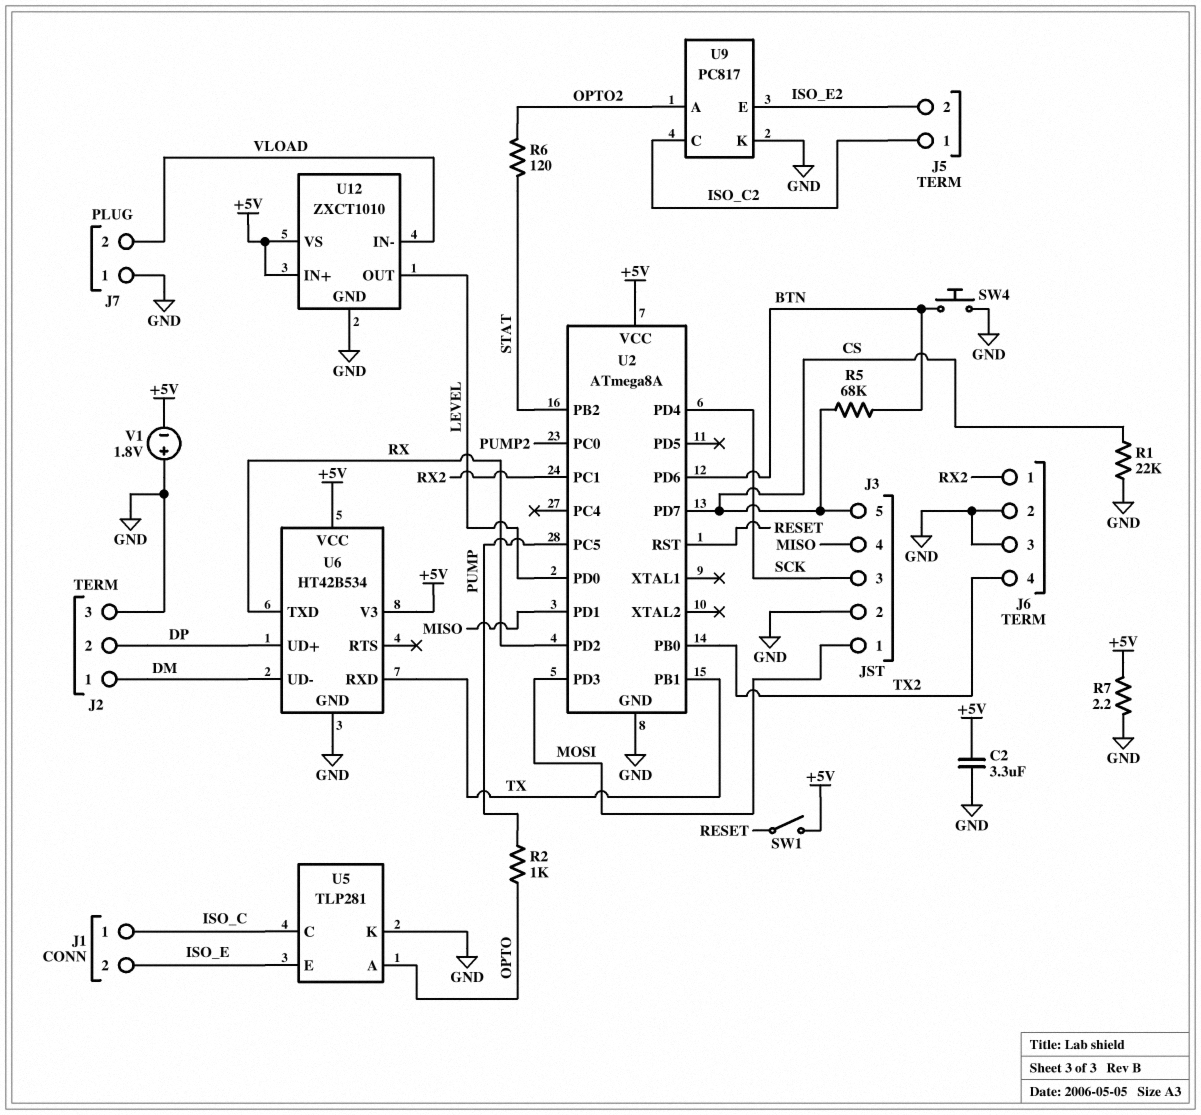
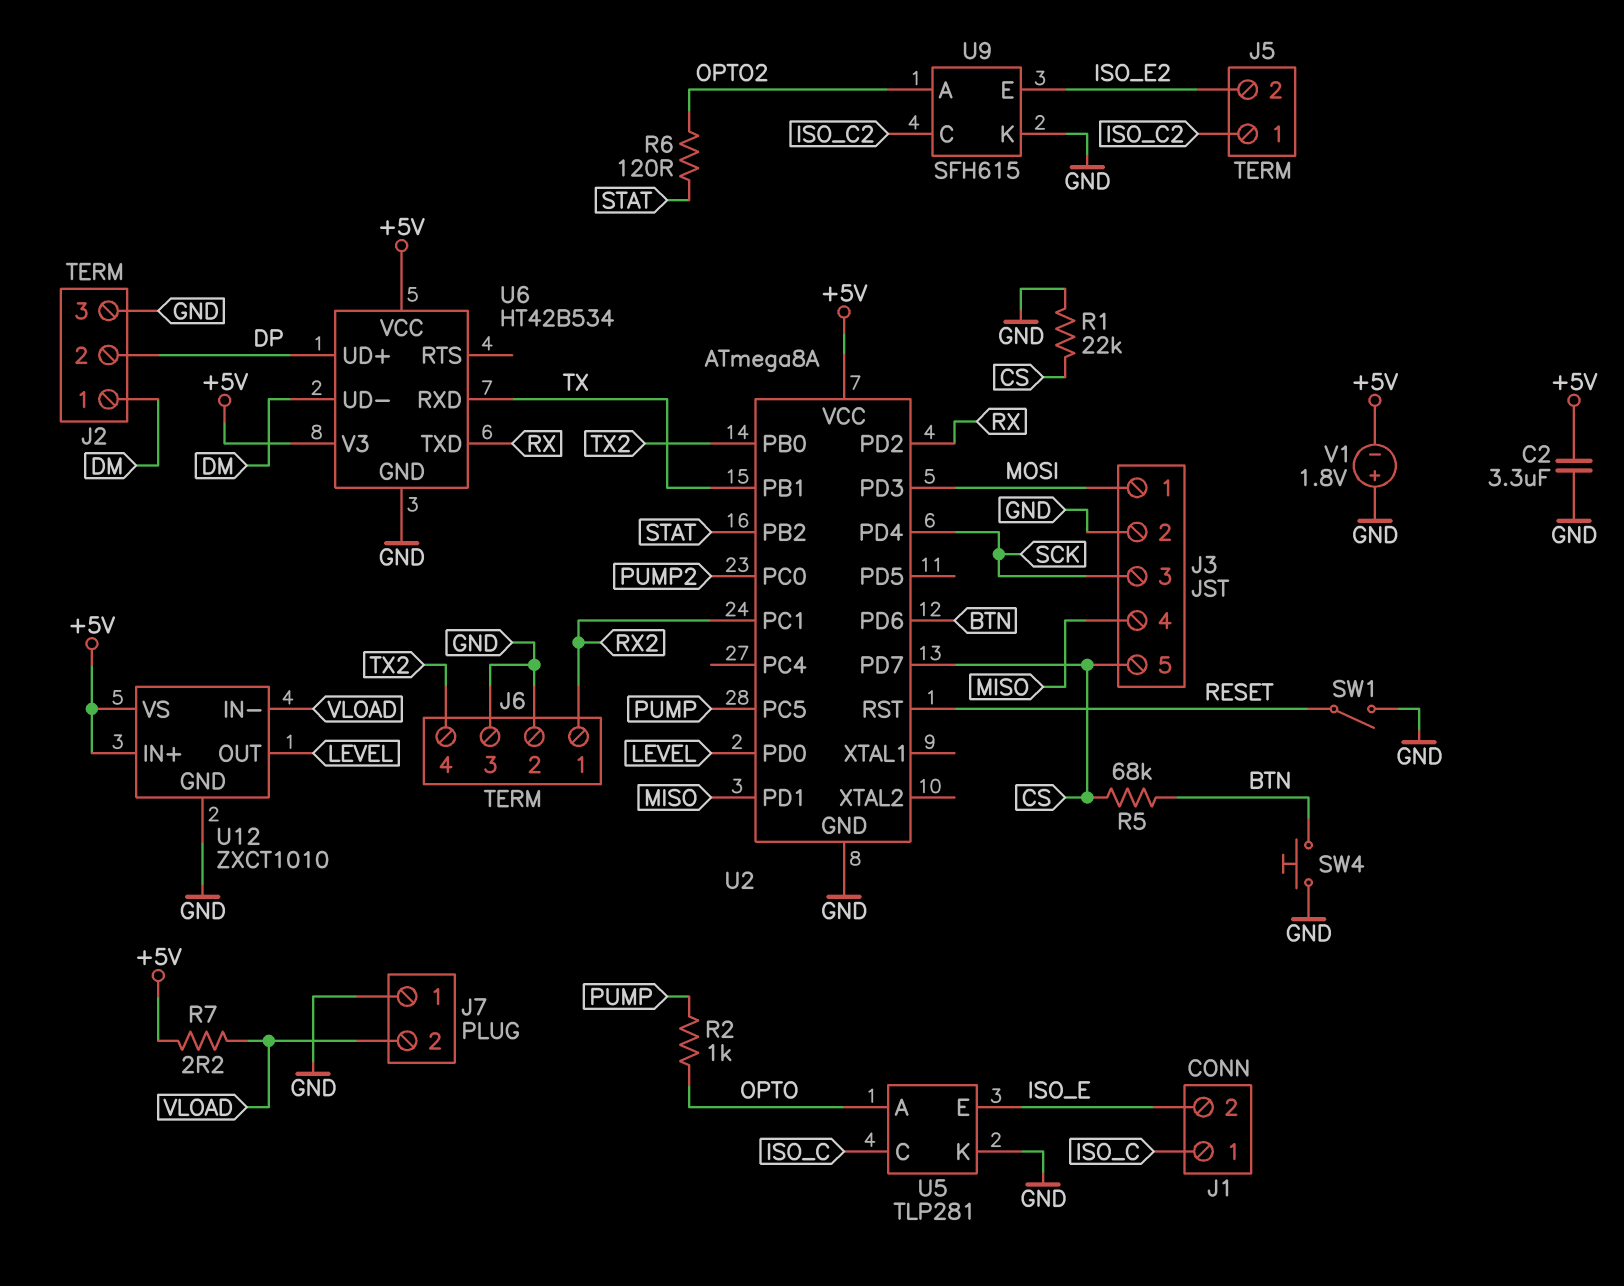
R7: 2.2 (+5V, GND) -> 2.2 (+5V, VLOAD)
SW1: switch (+5V, RESET) -> switch (GND, RESET)
U9: PC817 -> SFH615

